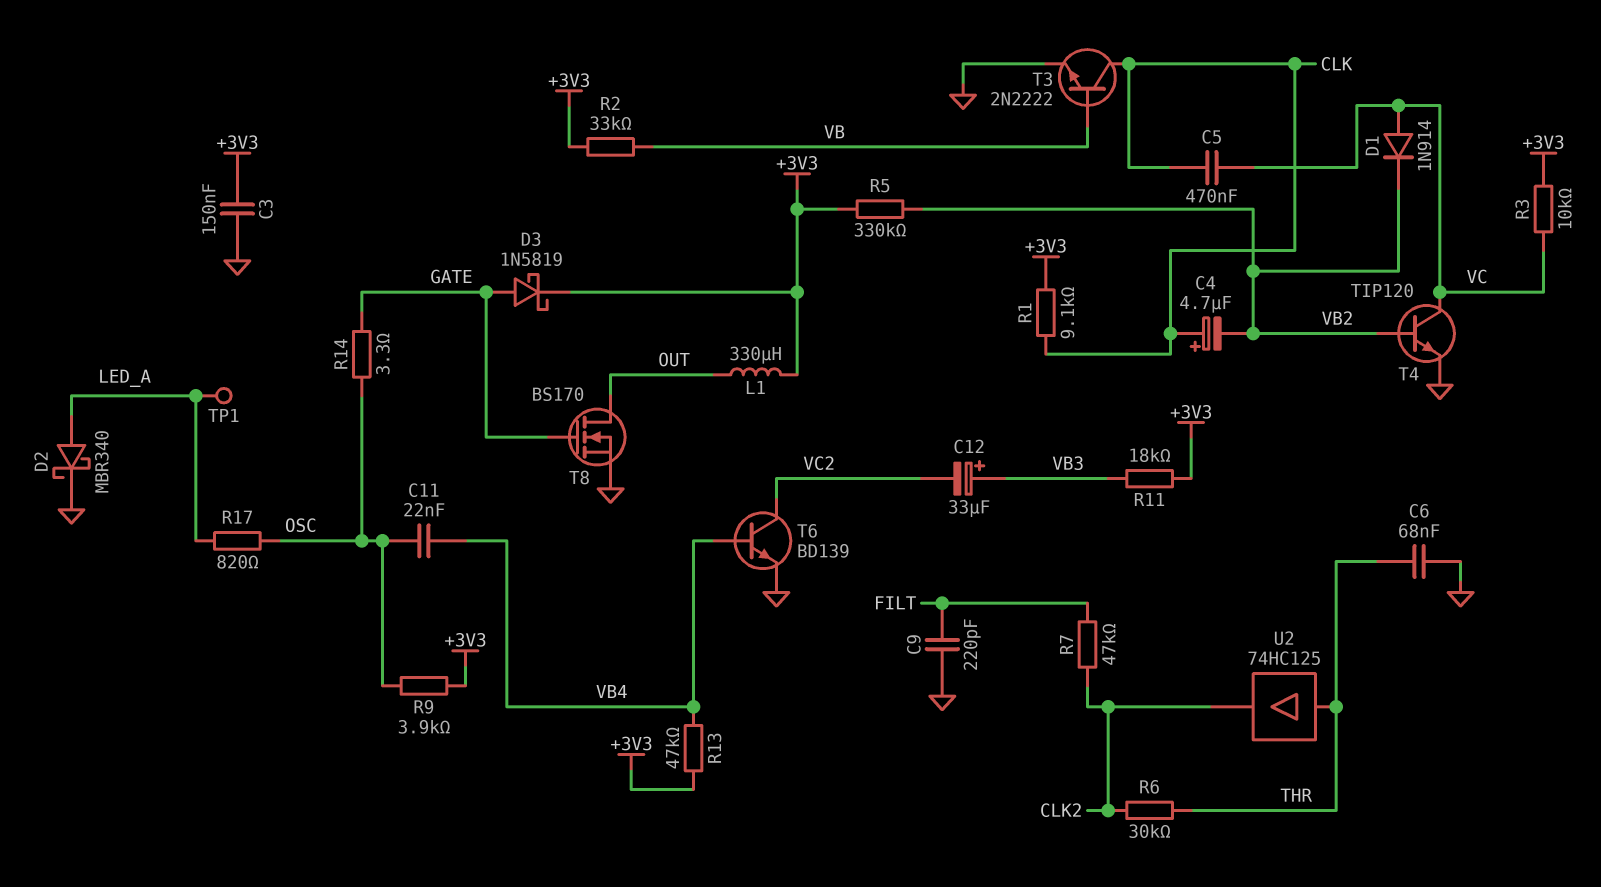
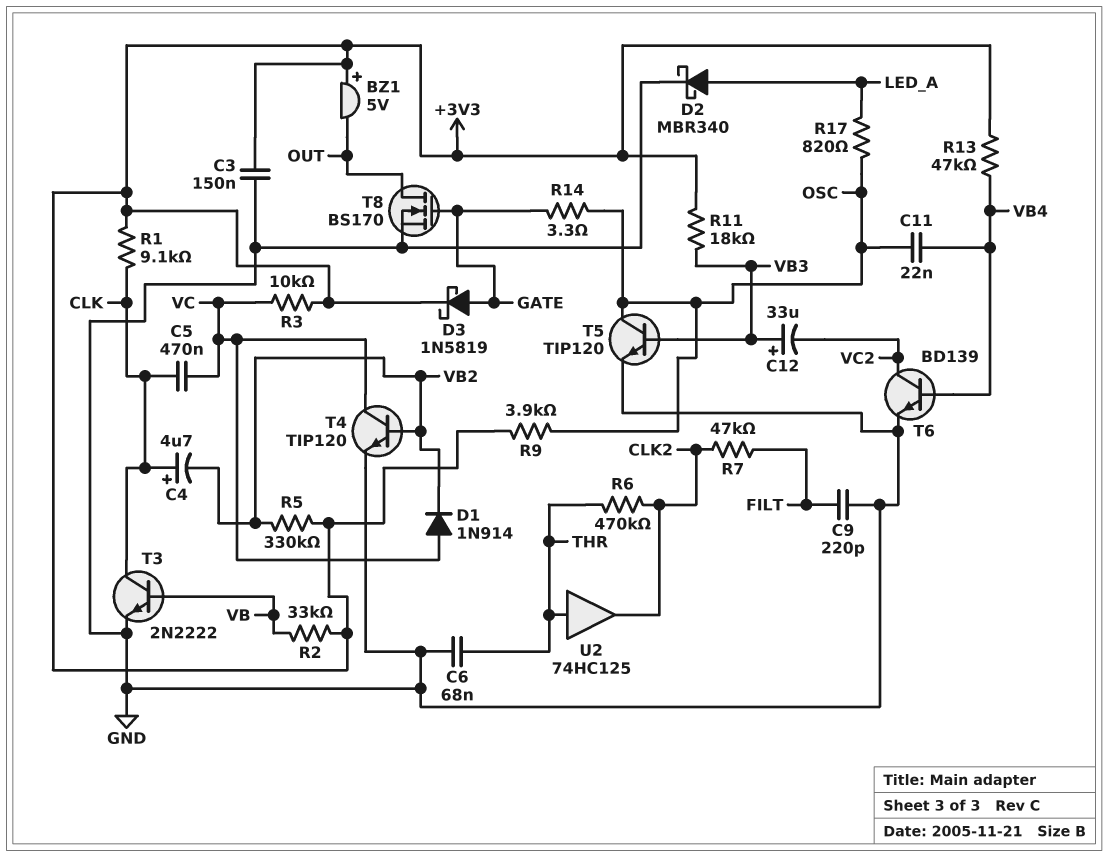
BZ1: none -> buzzer 5V (plus +3V3, minus OUT)
L1: 330uH (+3V3, OUT) -> none
R6: 30k (CLK2, THR) -> 470k (CLK2, THR)
T5: none -> NPN TIP120 (B VB3, C OSC, E GND)
TP1: test point (LED_A) -> none

